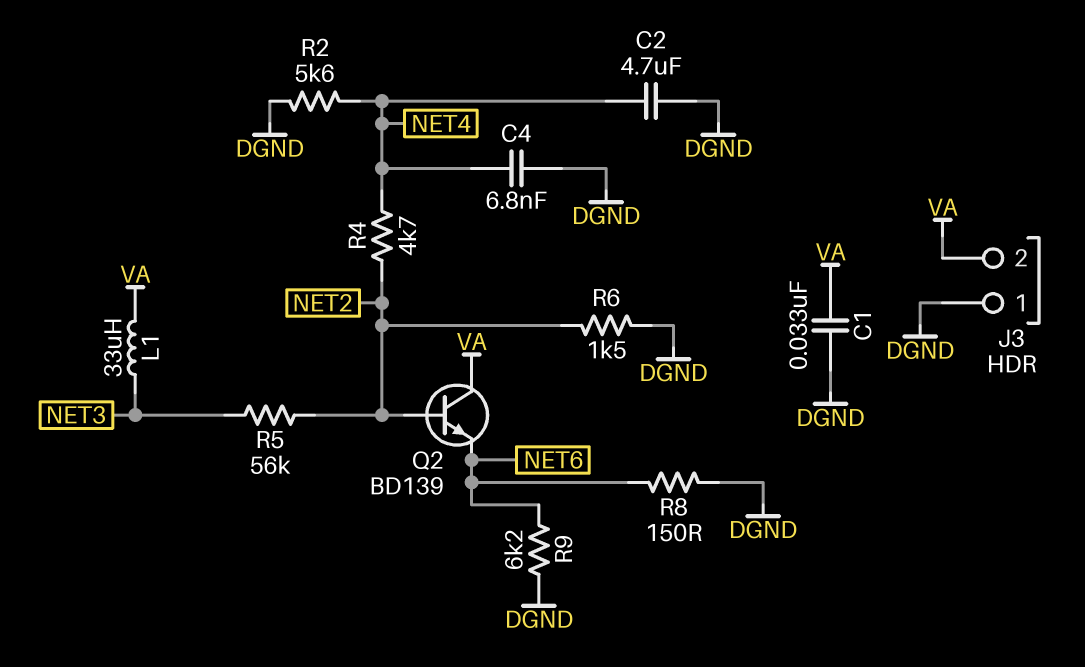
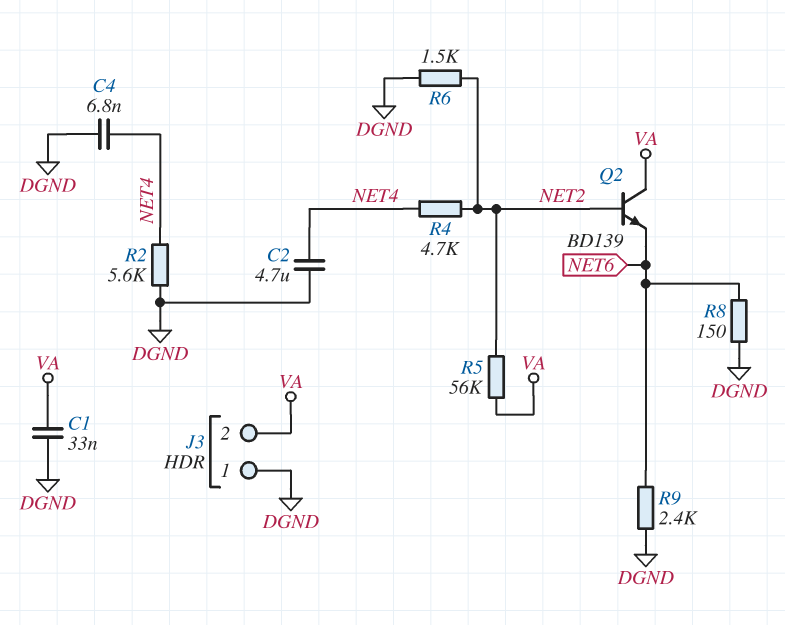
L1: 33uH (NET3, VA) -> none
R5: 56k (NET2, NET3) -> 56k (NET2, VA)
R9: 6.2k (DGND, NET6) -> 2.4k (DGND, NET6)

